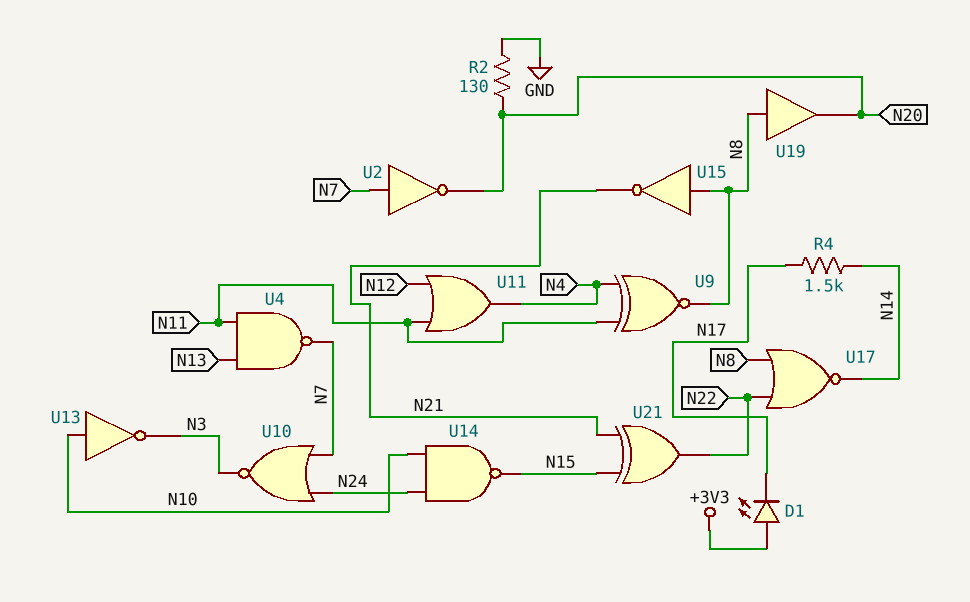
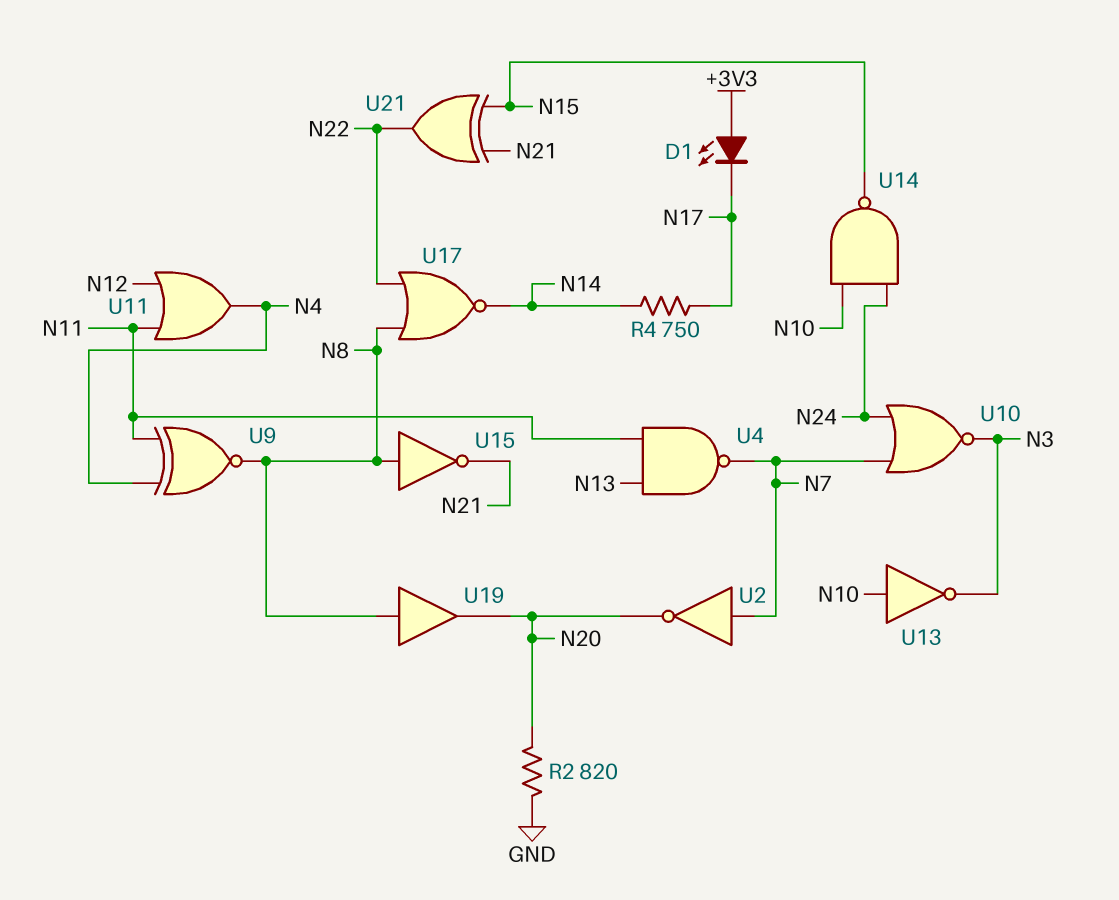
R2: 130 (GND, N20) -> 820 (GND, N20)
R4: 1.5k (N14, N17) -> 750 (N14, N17)

